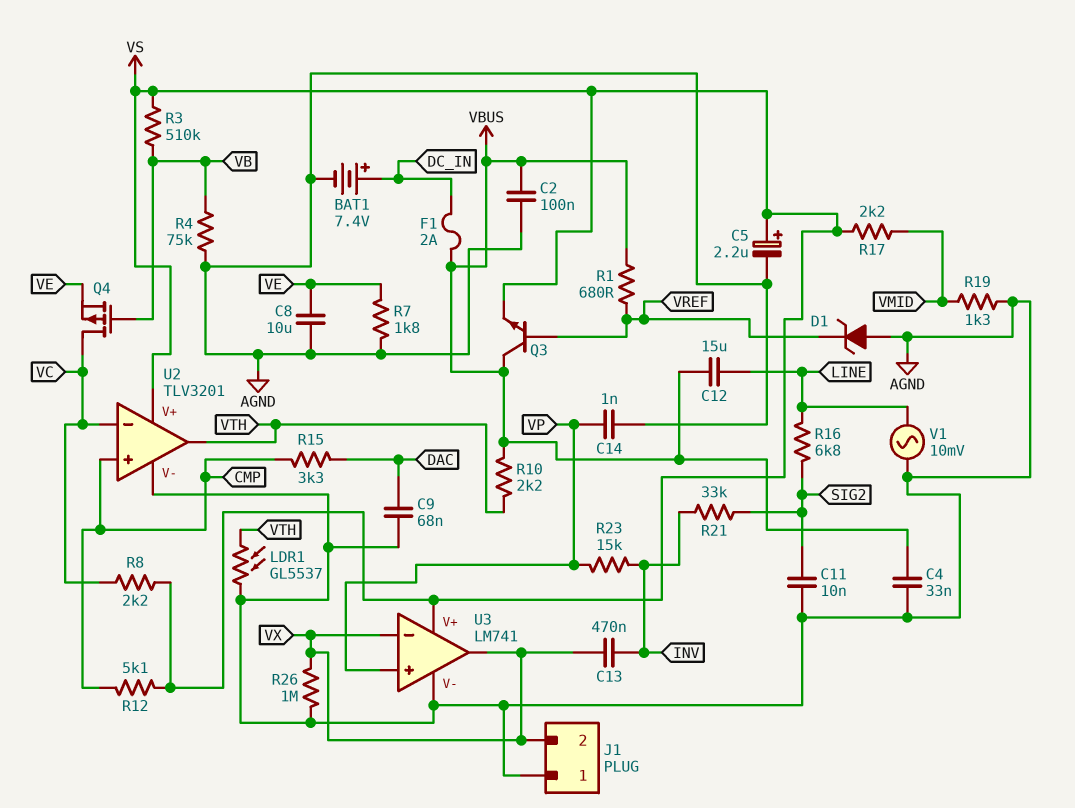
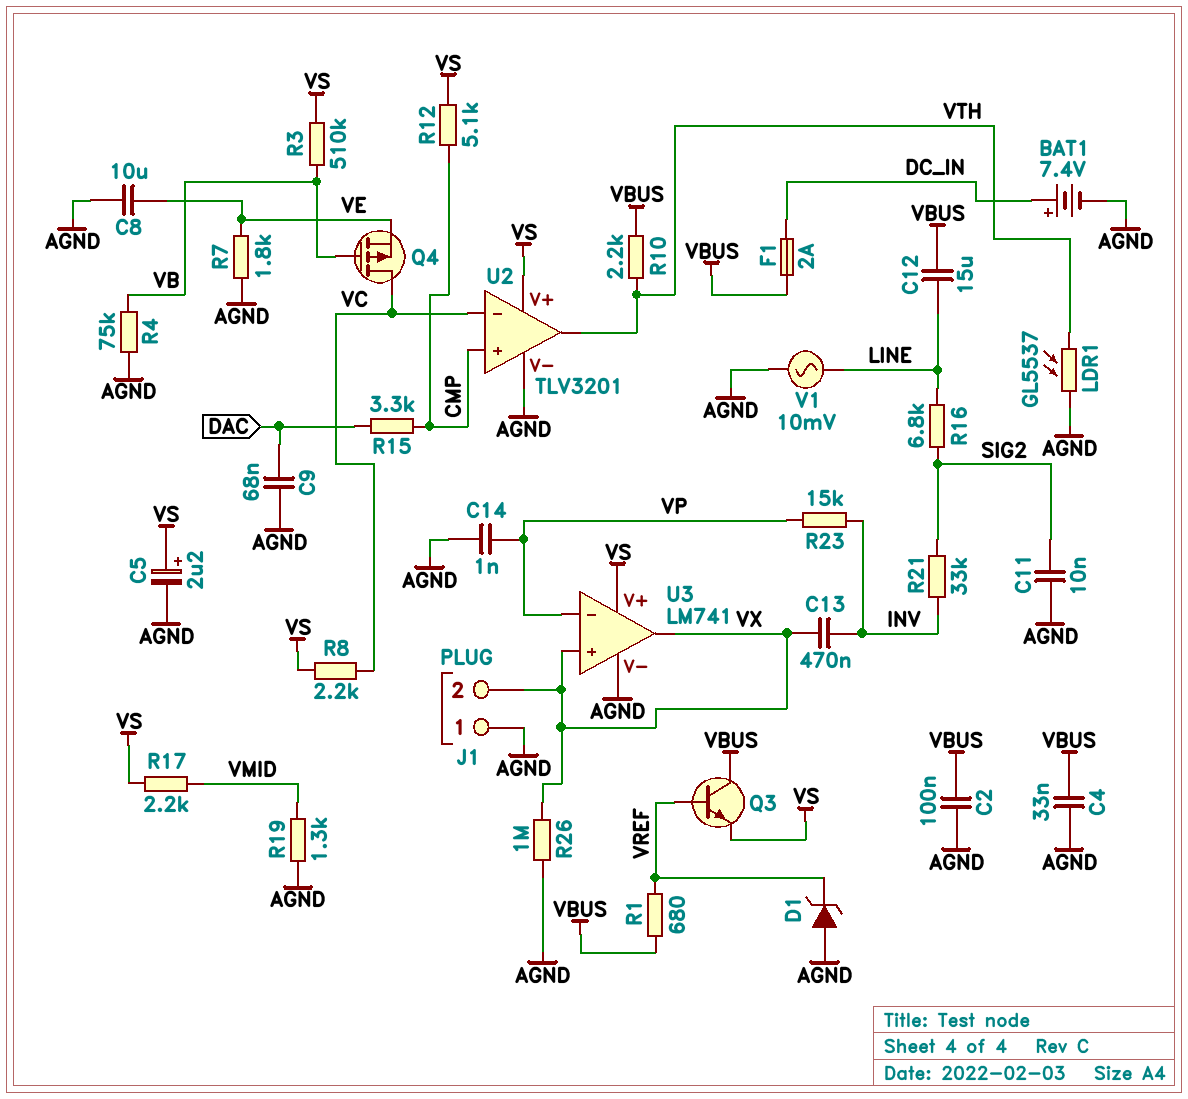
U3 pin in+: VP -> VX
U3 pin in-: VX -> VP

